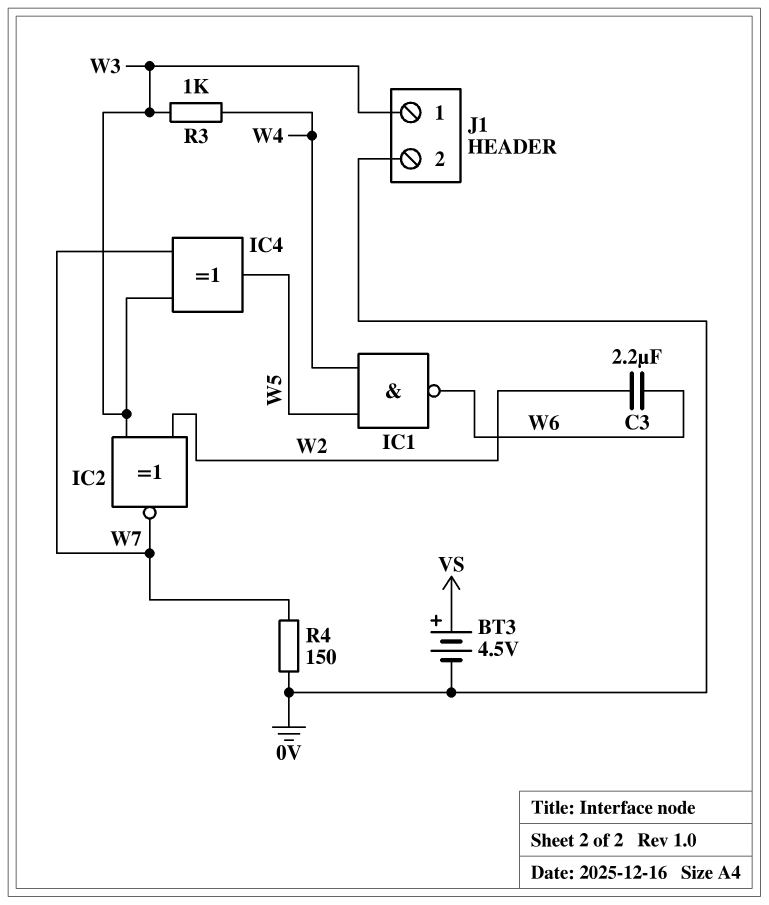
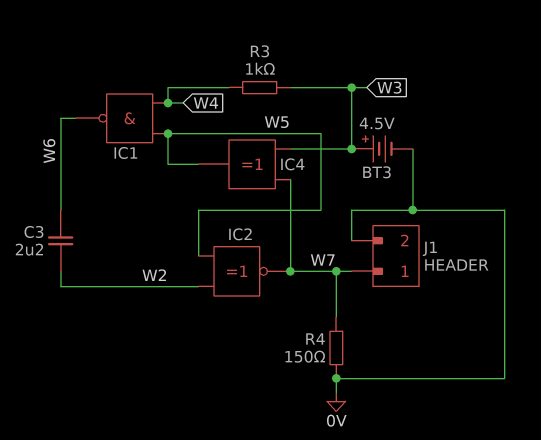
BT3: 4.5V (plus VS, minus 0V) -> 4.5V (plus W3, minus 0V)
IC2: XNOR (in W2, in W3, out W7) -> XNOR (in W2, in W5, out W7)
J1 pin 1: W3 -> W7

